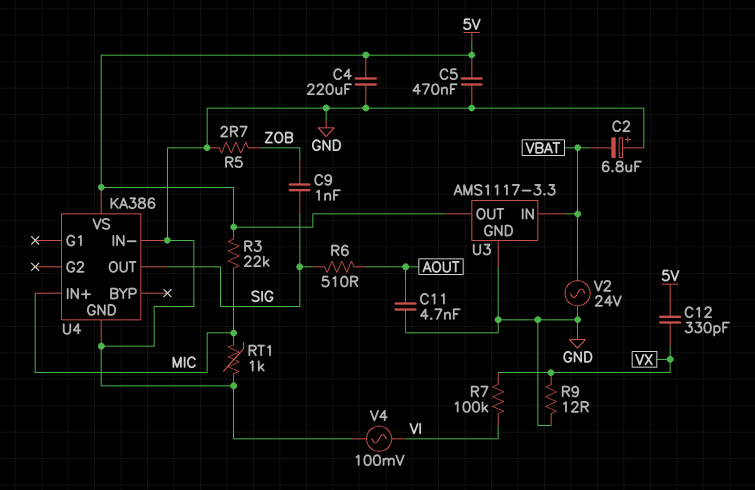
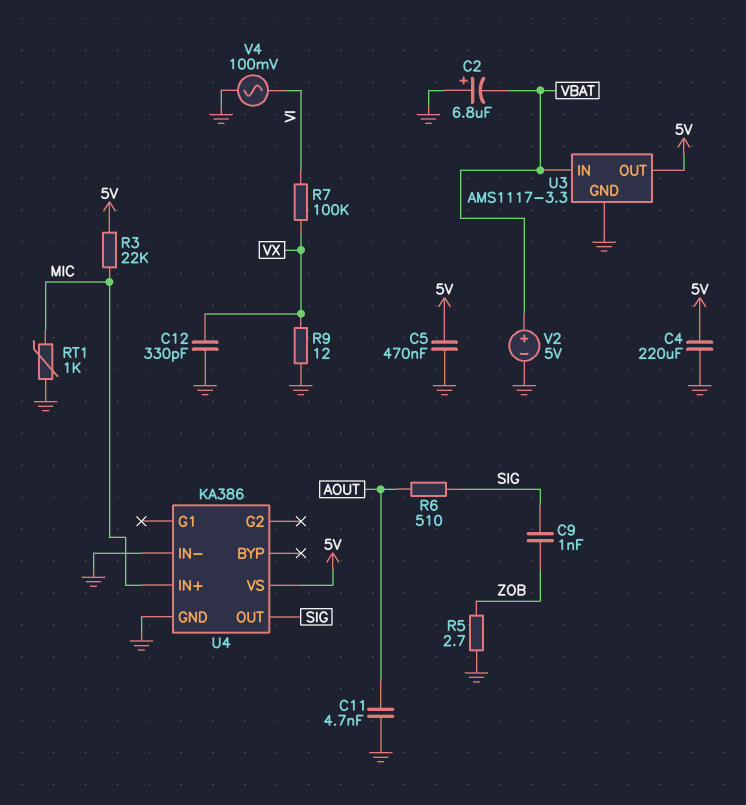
C12: 330pF (5V, VX) -> 330pF (GND, VX)
V2: AC 24V (GND, VBAT) -> 5V (plus VBAT, minus GND)

